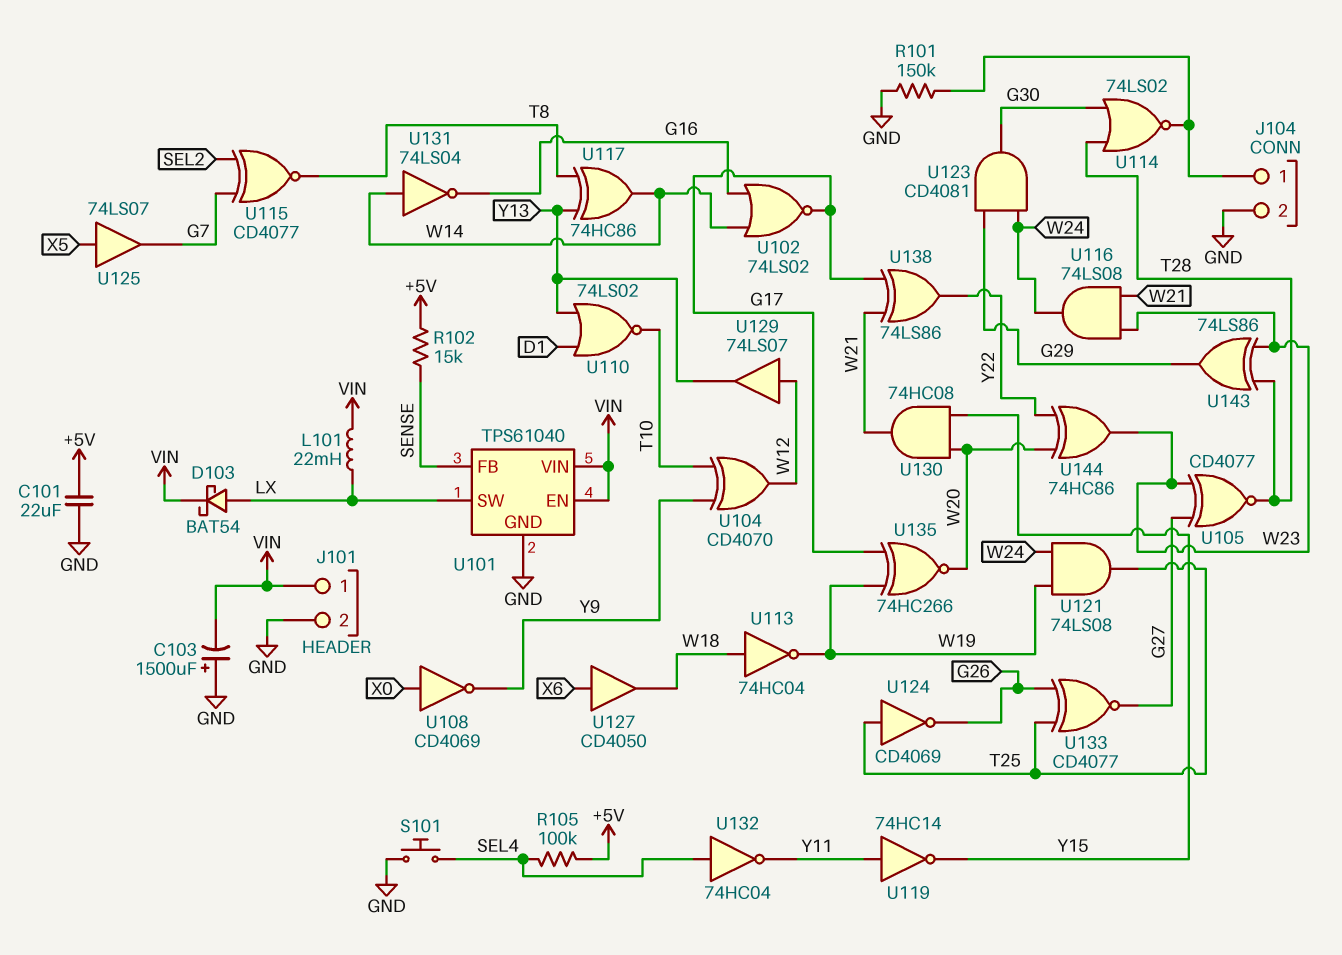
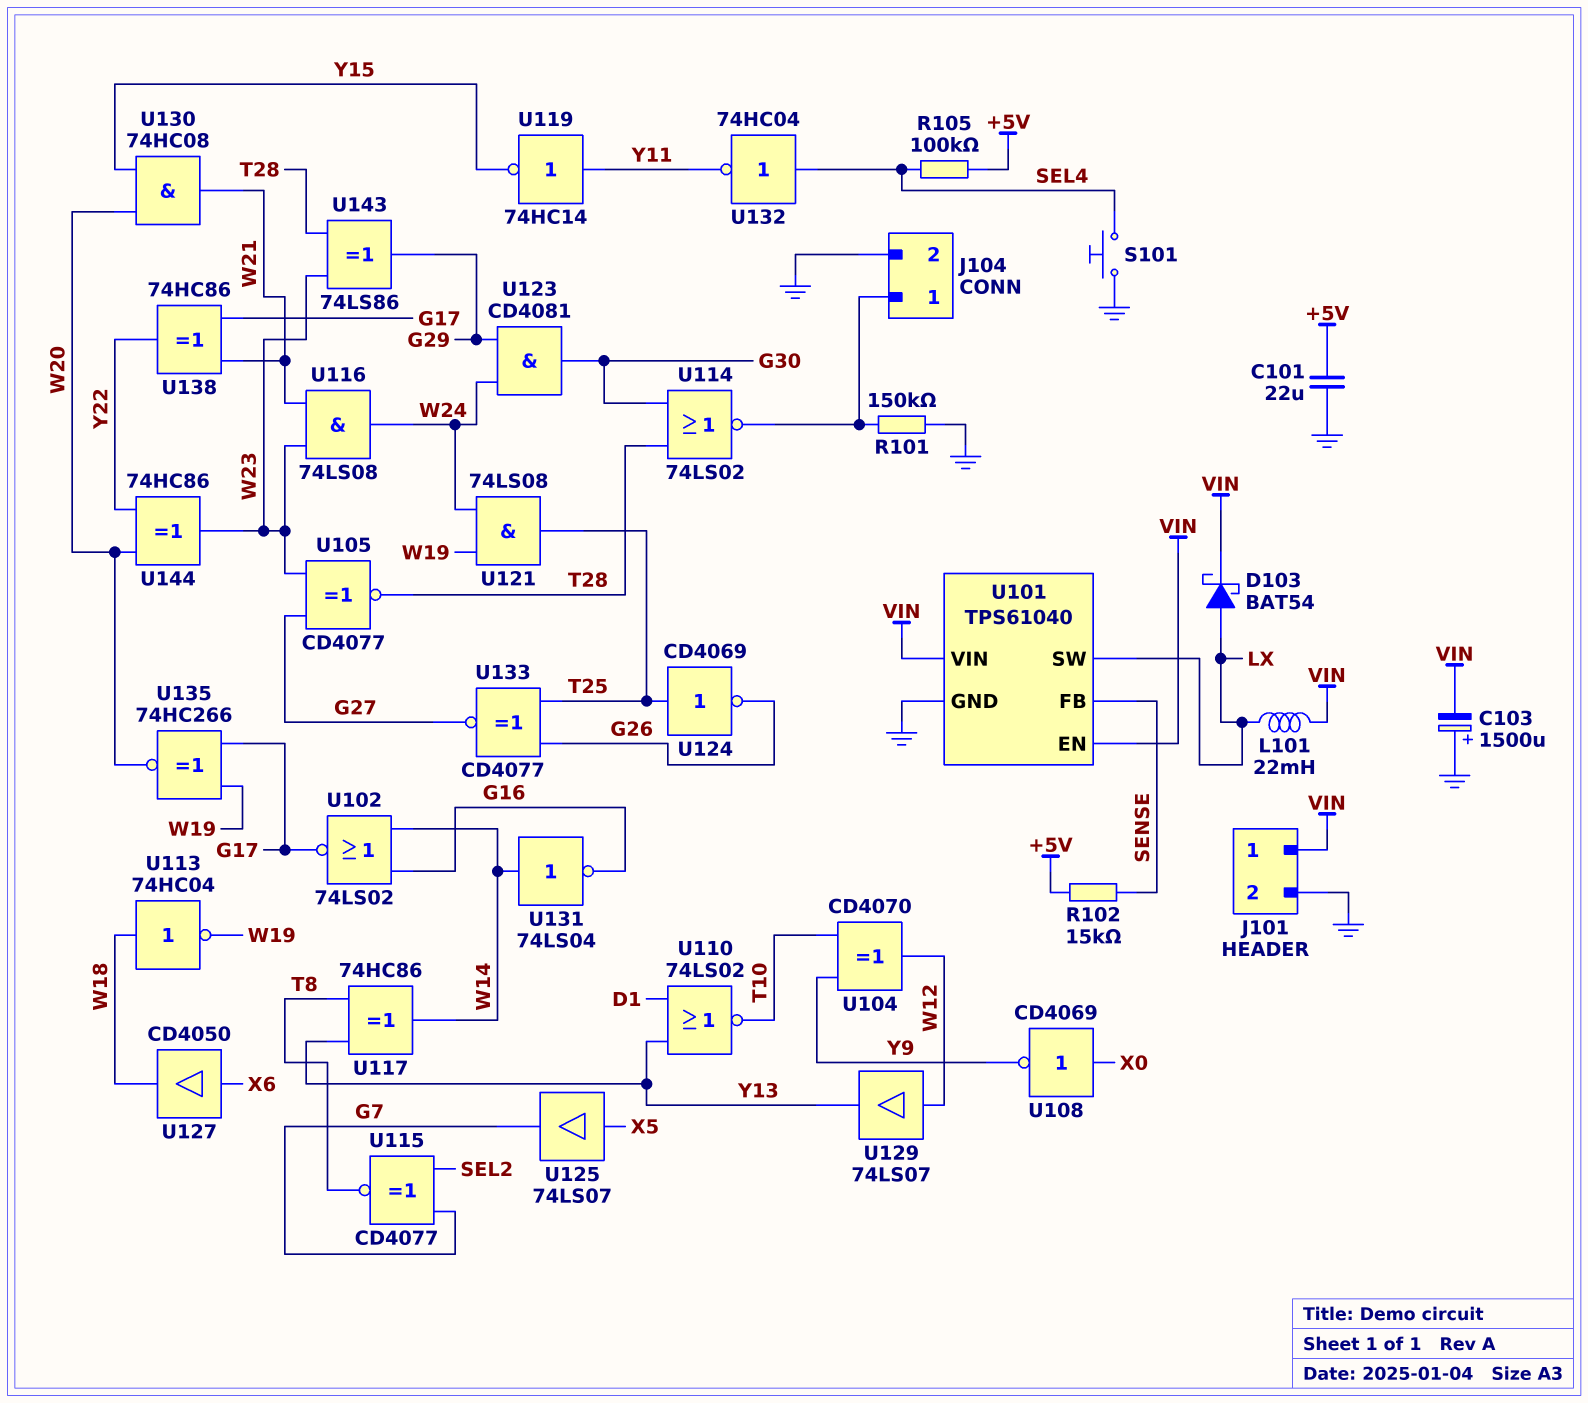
U138: XOR 74LS86 (in G17, in W21, out Y22) -> XOR 74HC86 (in G17, in W21, out Y22)

